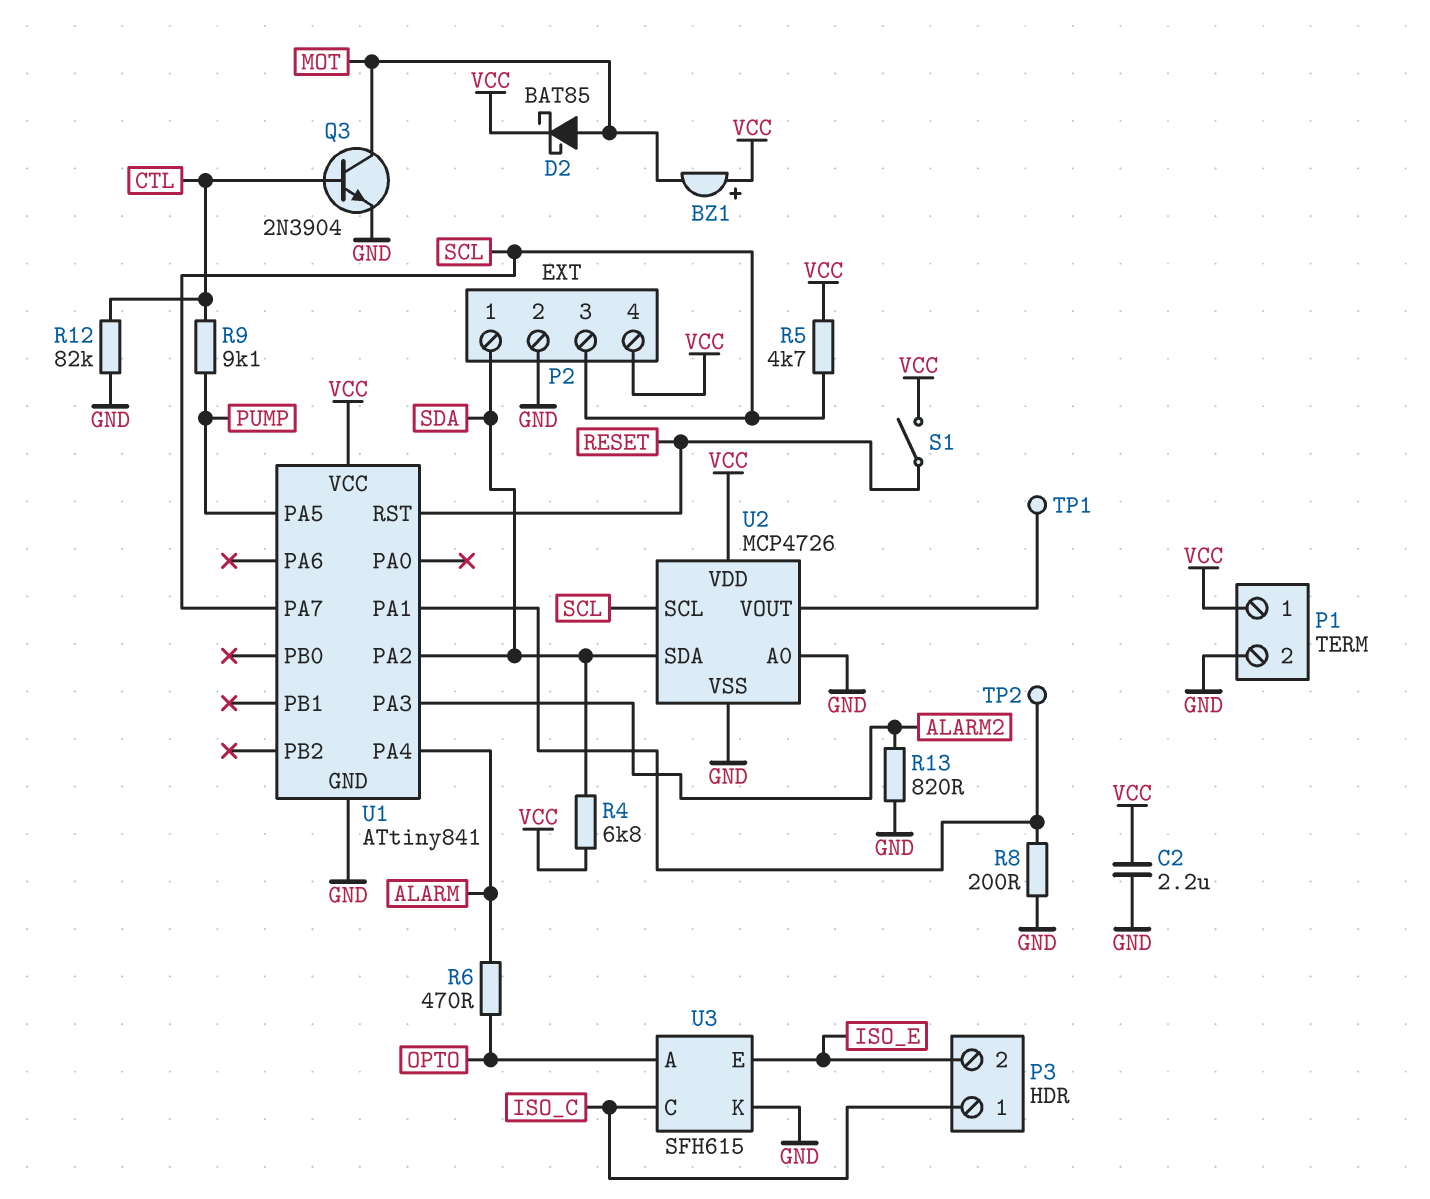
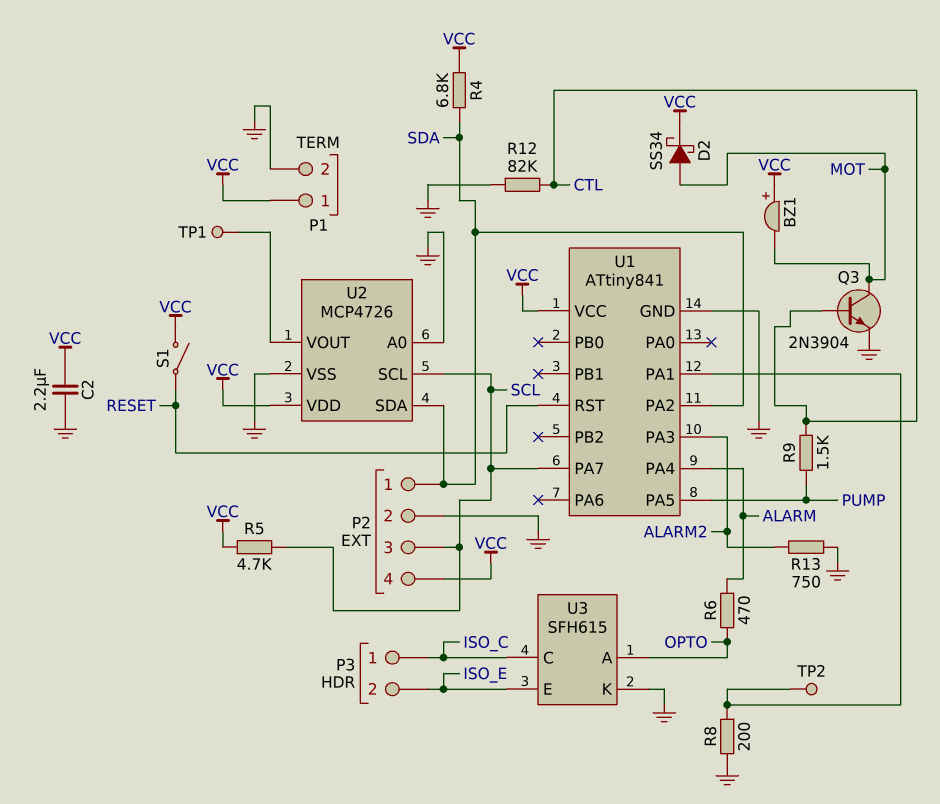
D2: schottky BAT85 (A MOT, K VCC) -> schottky SS34 (A MOT, K VCC)
R9: 9.1k (CTL, PUMP) -> 1.5k (CTL, PUMP)
R13: 820 (ALARM2, GND) -> 750 (ALARM2, GND)

